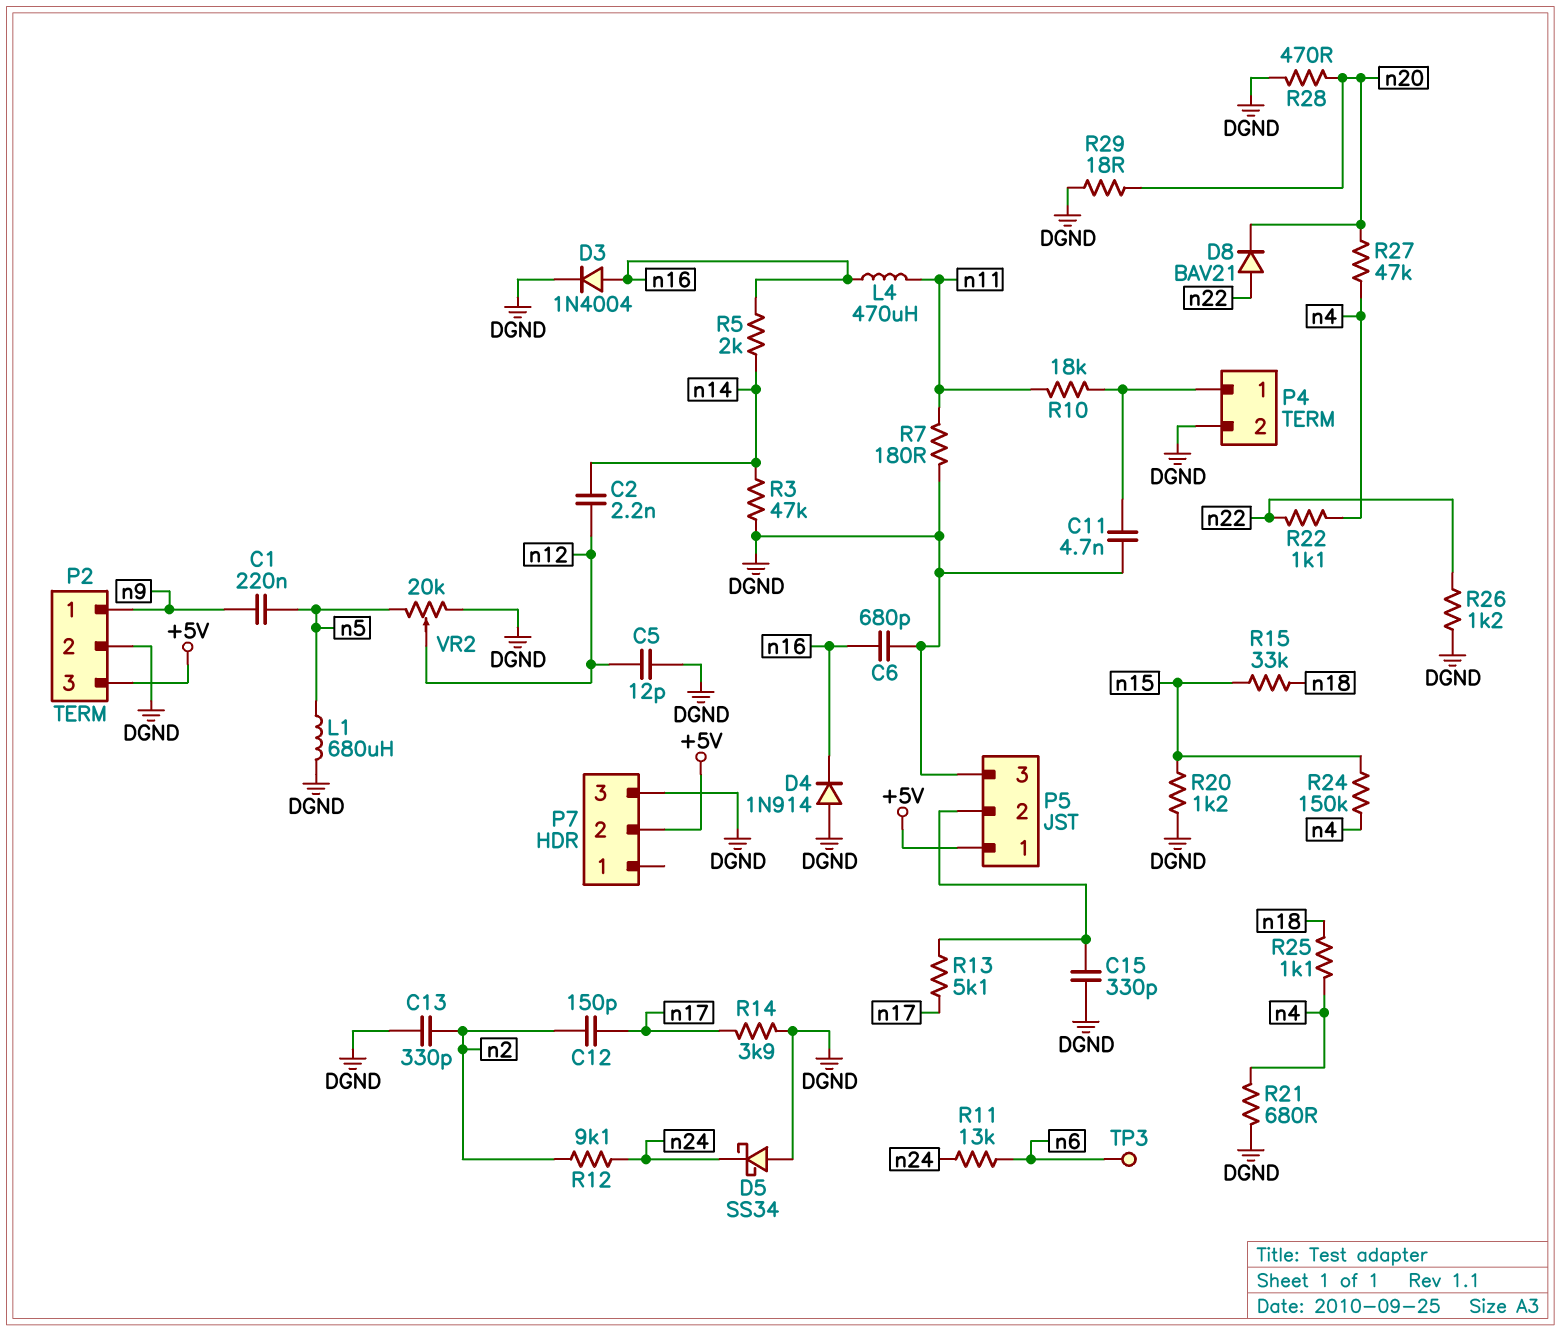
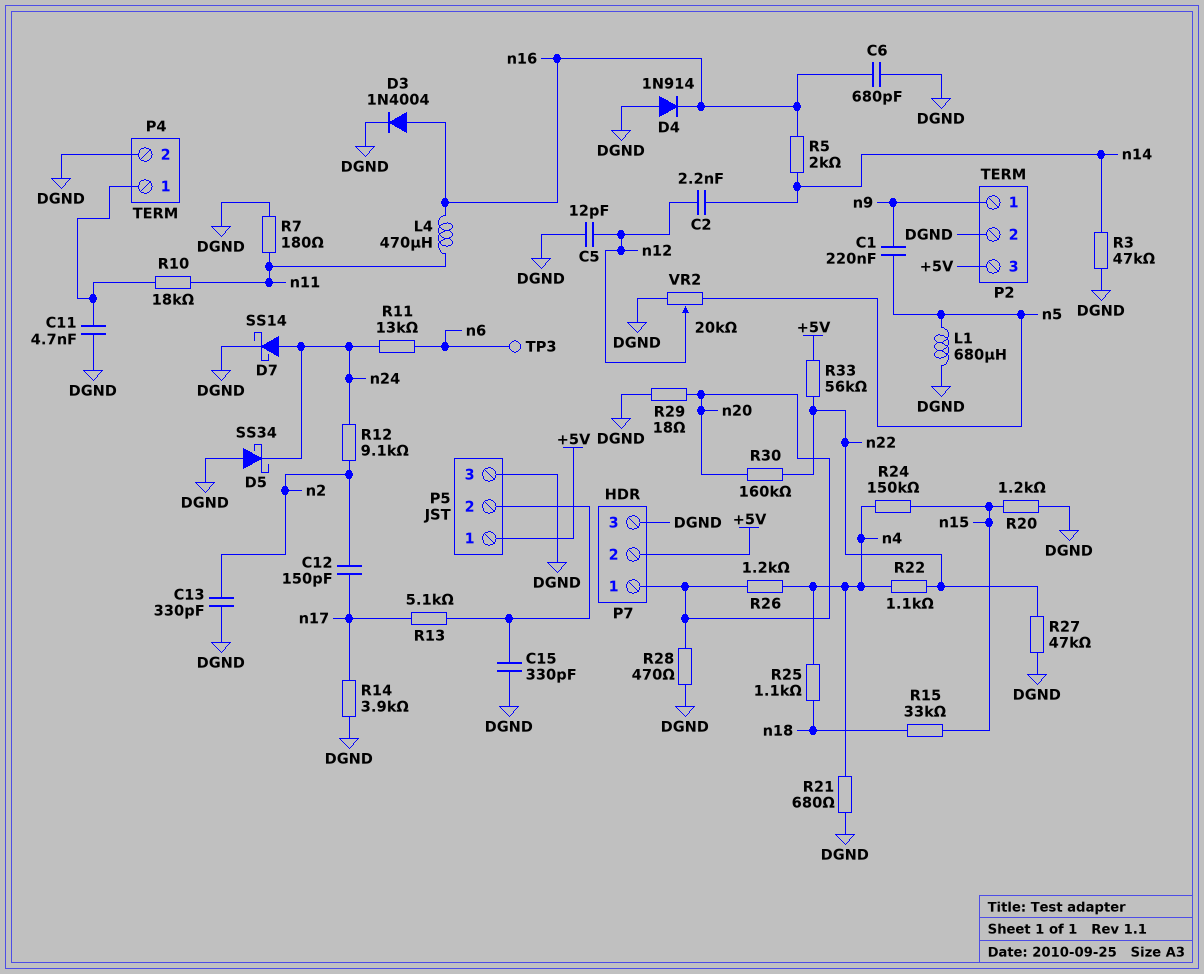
D7: none -> schottky SS14 (A n24, K DGND)
D8: diode BAV21 (A n22, K n20) -> none
P7 pin 1: none -> n20
R26: 1.2k (DGND, n22) -> 1.2k (n4, n20)
R27: 47k (n4, n20) -> 47k (DGND, n22)
R30: none -> 160k (n20, n22)
R33: none -> 56k (+5V, n22)

